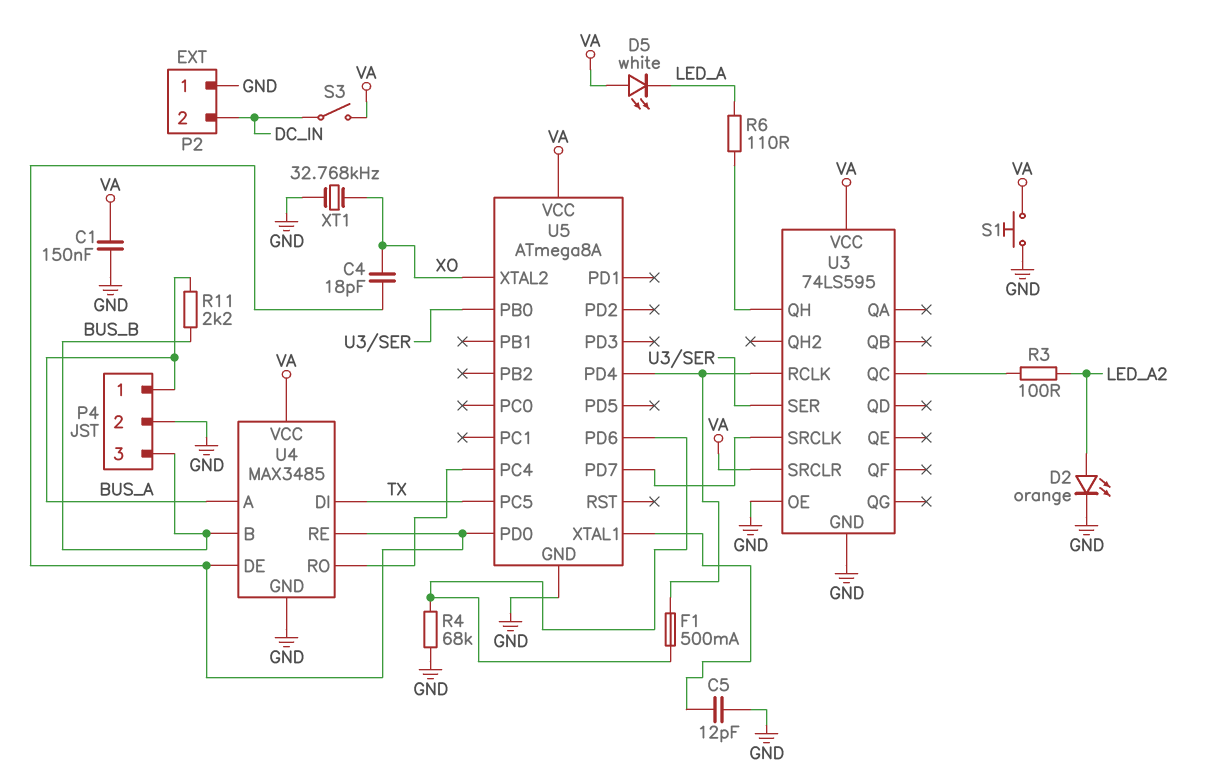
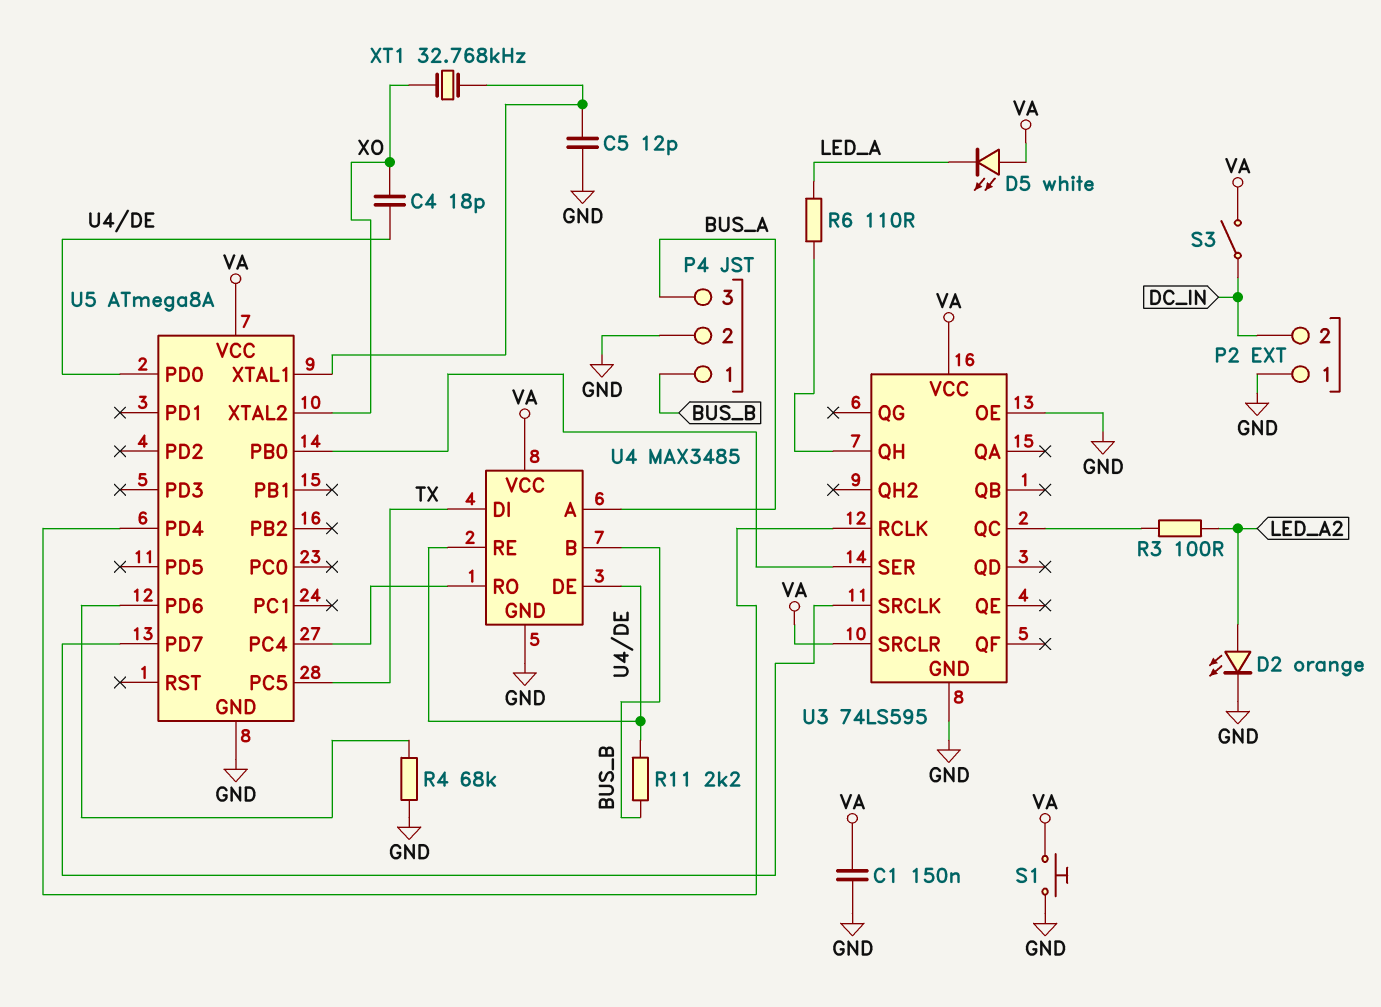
F1: 500mA (U3/RCLK, U5/PD6) -> none
P4 pin 1: BUS_A -> BUS_B
P4 pin 3: BUS_B -> BUS_A
R11: 2.2k (BUS_A, BUS_B) -> 2.2k (BUS_B, U4/DE)
XT1: 32.768kHz (GND, XO) -> 32.768kHz (U5/XTAL1, XO)

